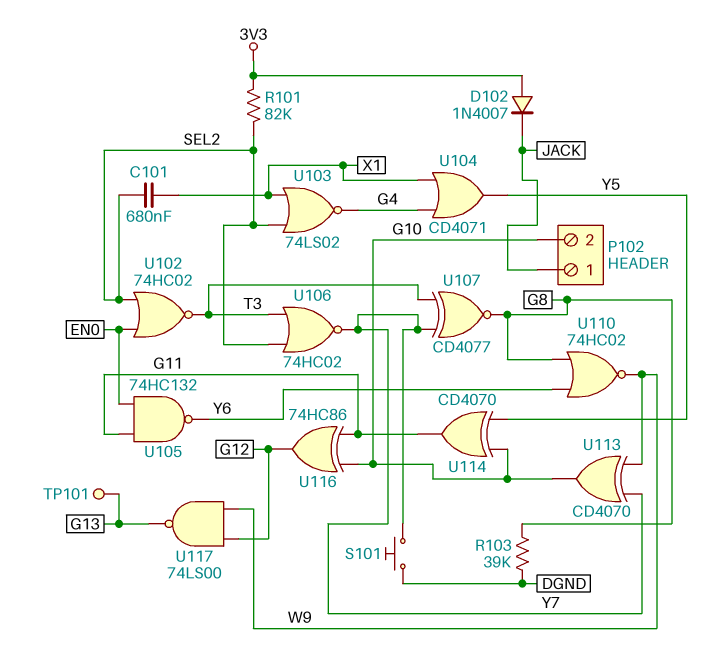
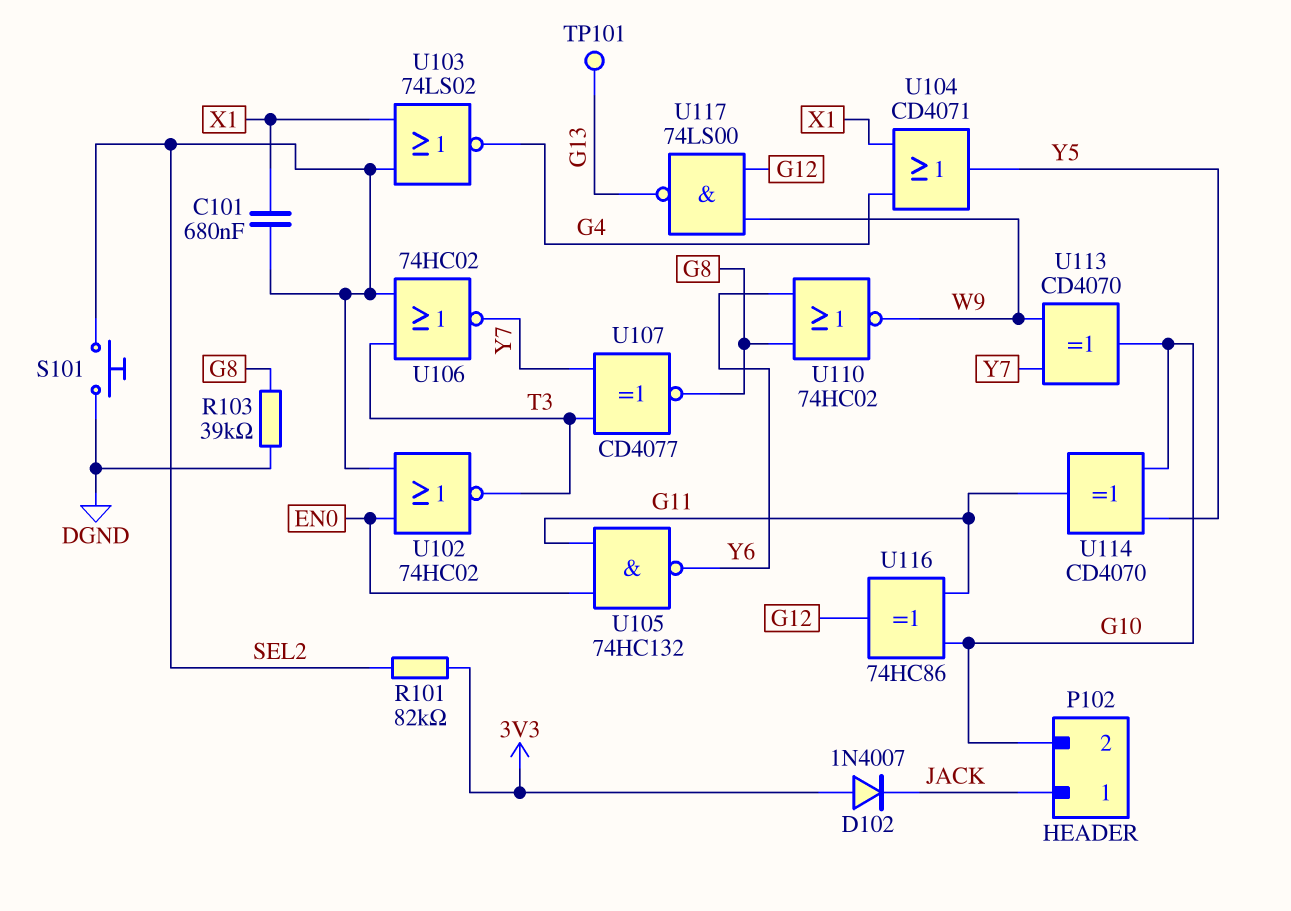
S101: button (DGND, Y7) -> button (DGND, SEL2)

